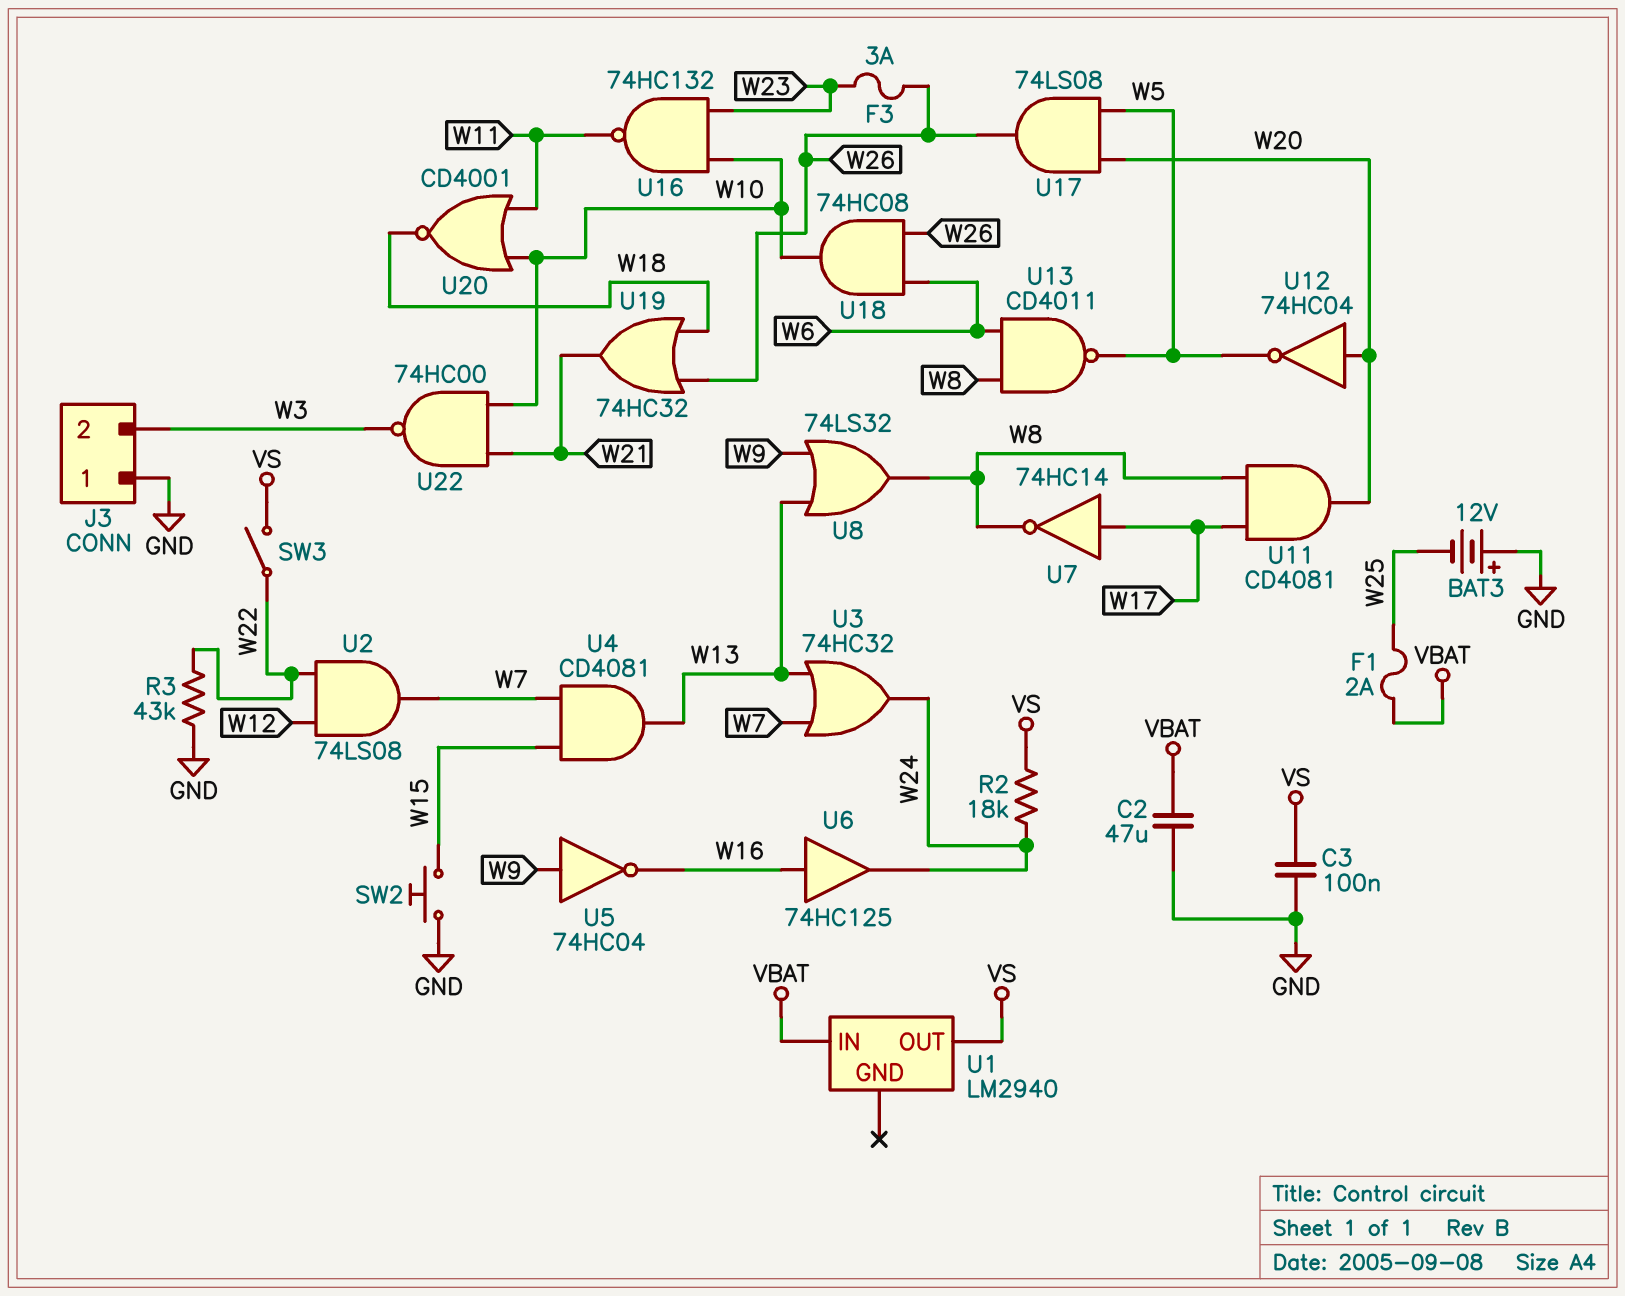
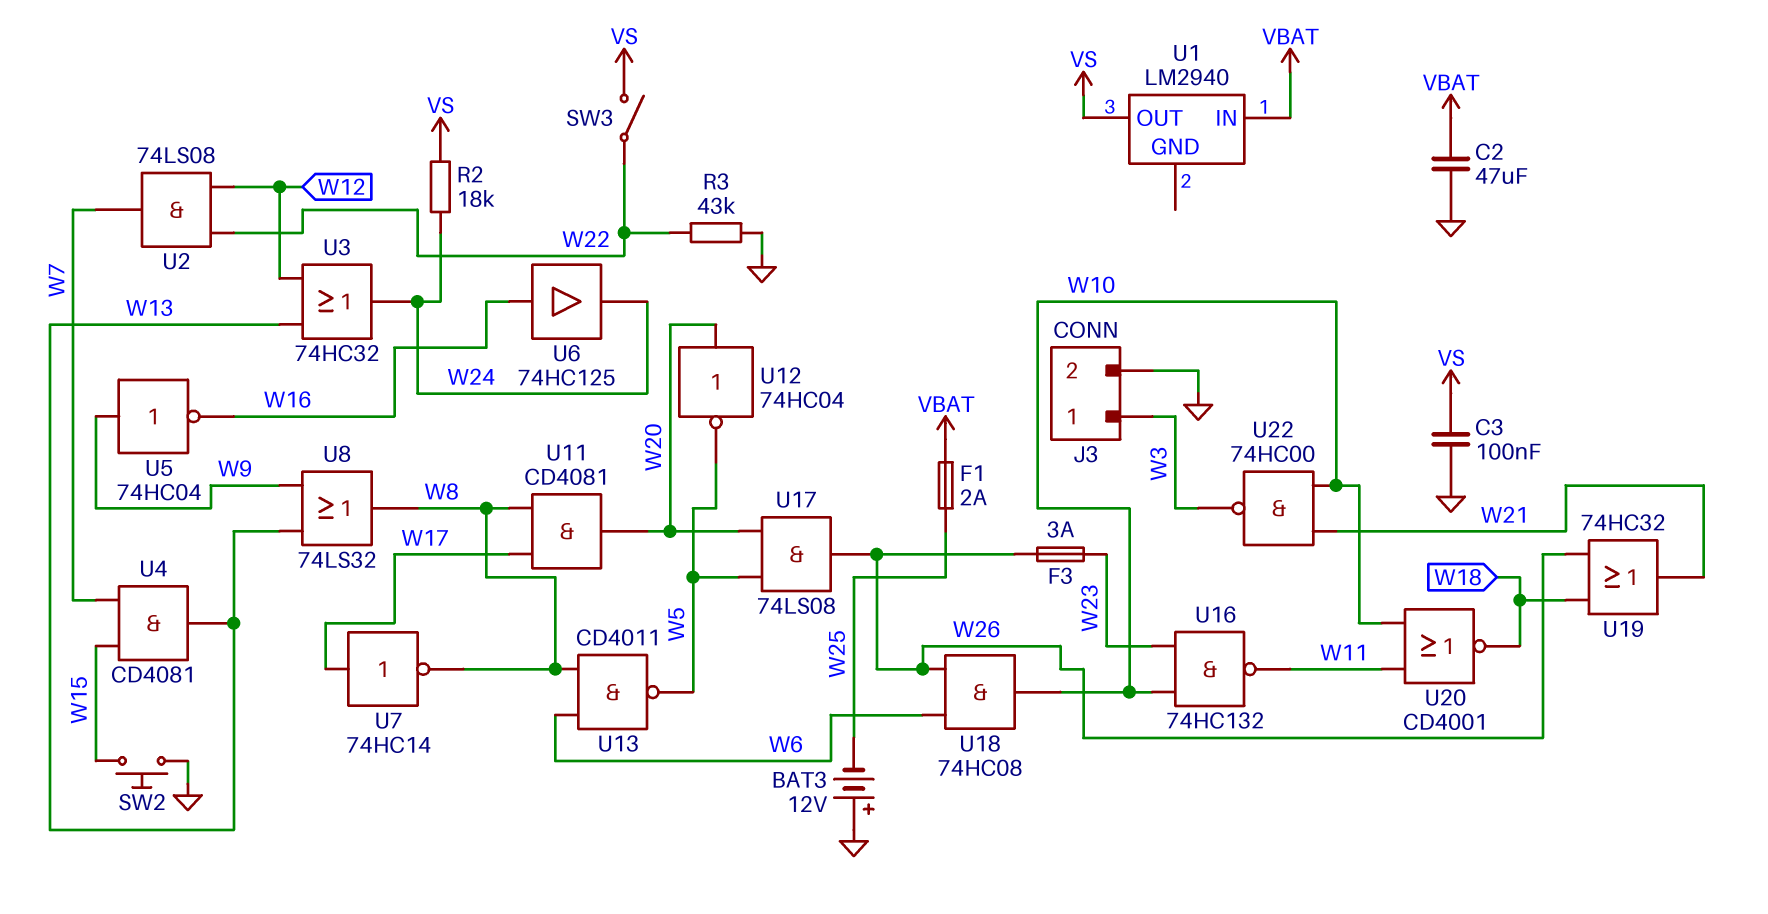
J3 pin 1: GND -> W3
J3 pin 2: W3 -> GND
U3: OR 74HC32 (in W7, in W13, out W24) -> OR 74HC32 (in W12, in W13, out W24)

